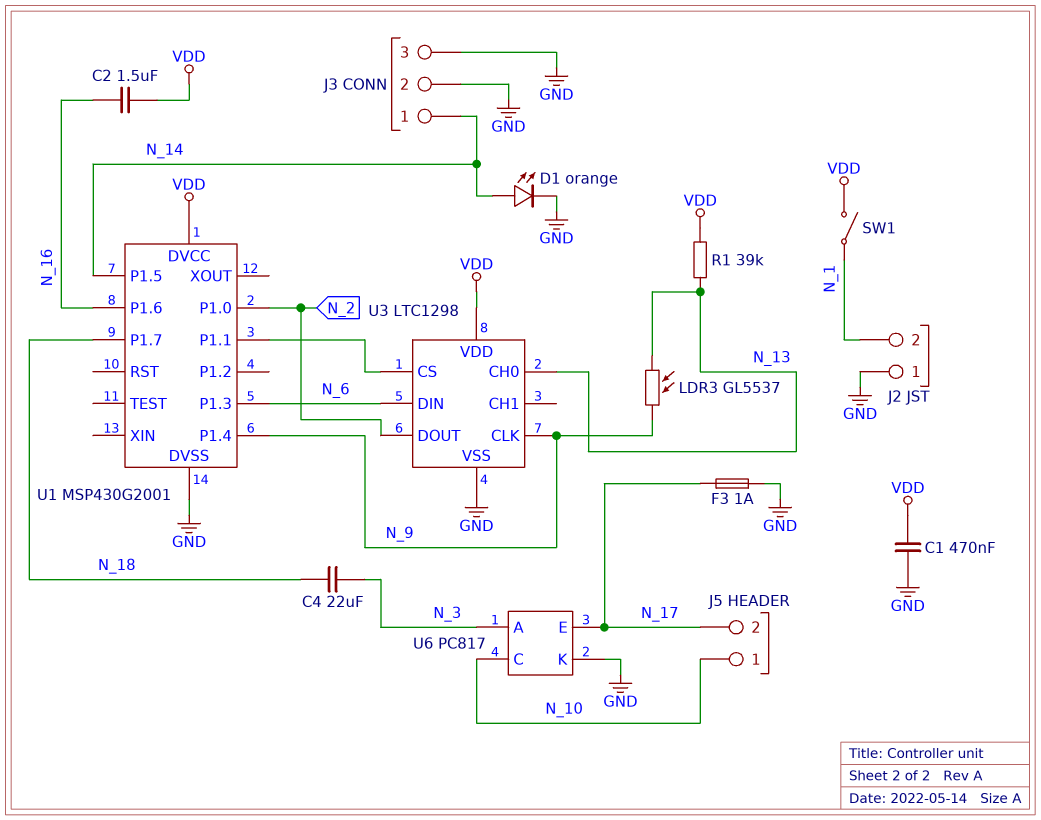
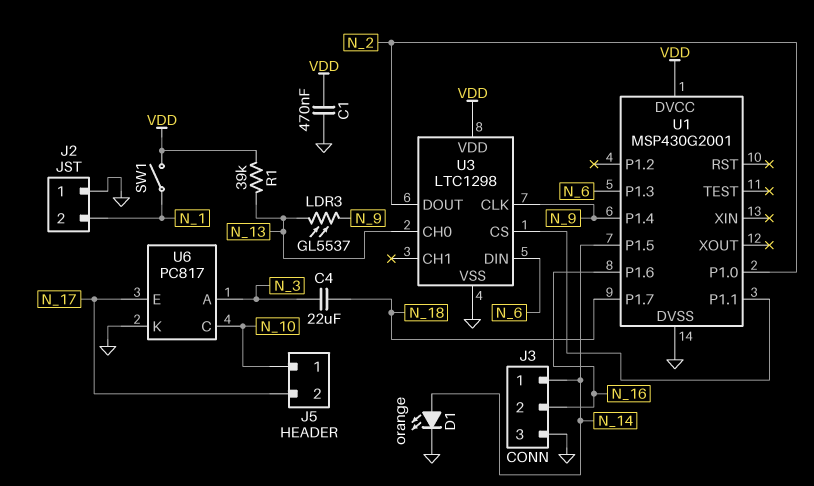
C2: 1.5uF (N_16, VDD) -> none
F3: 1A (GND, N_17) -> none
J3 pin 2: GND -> N_16

